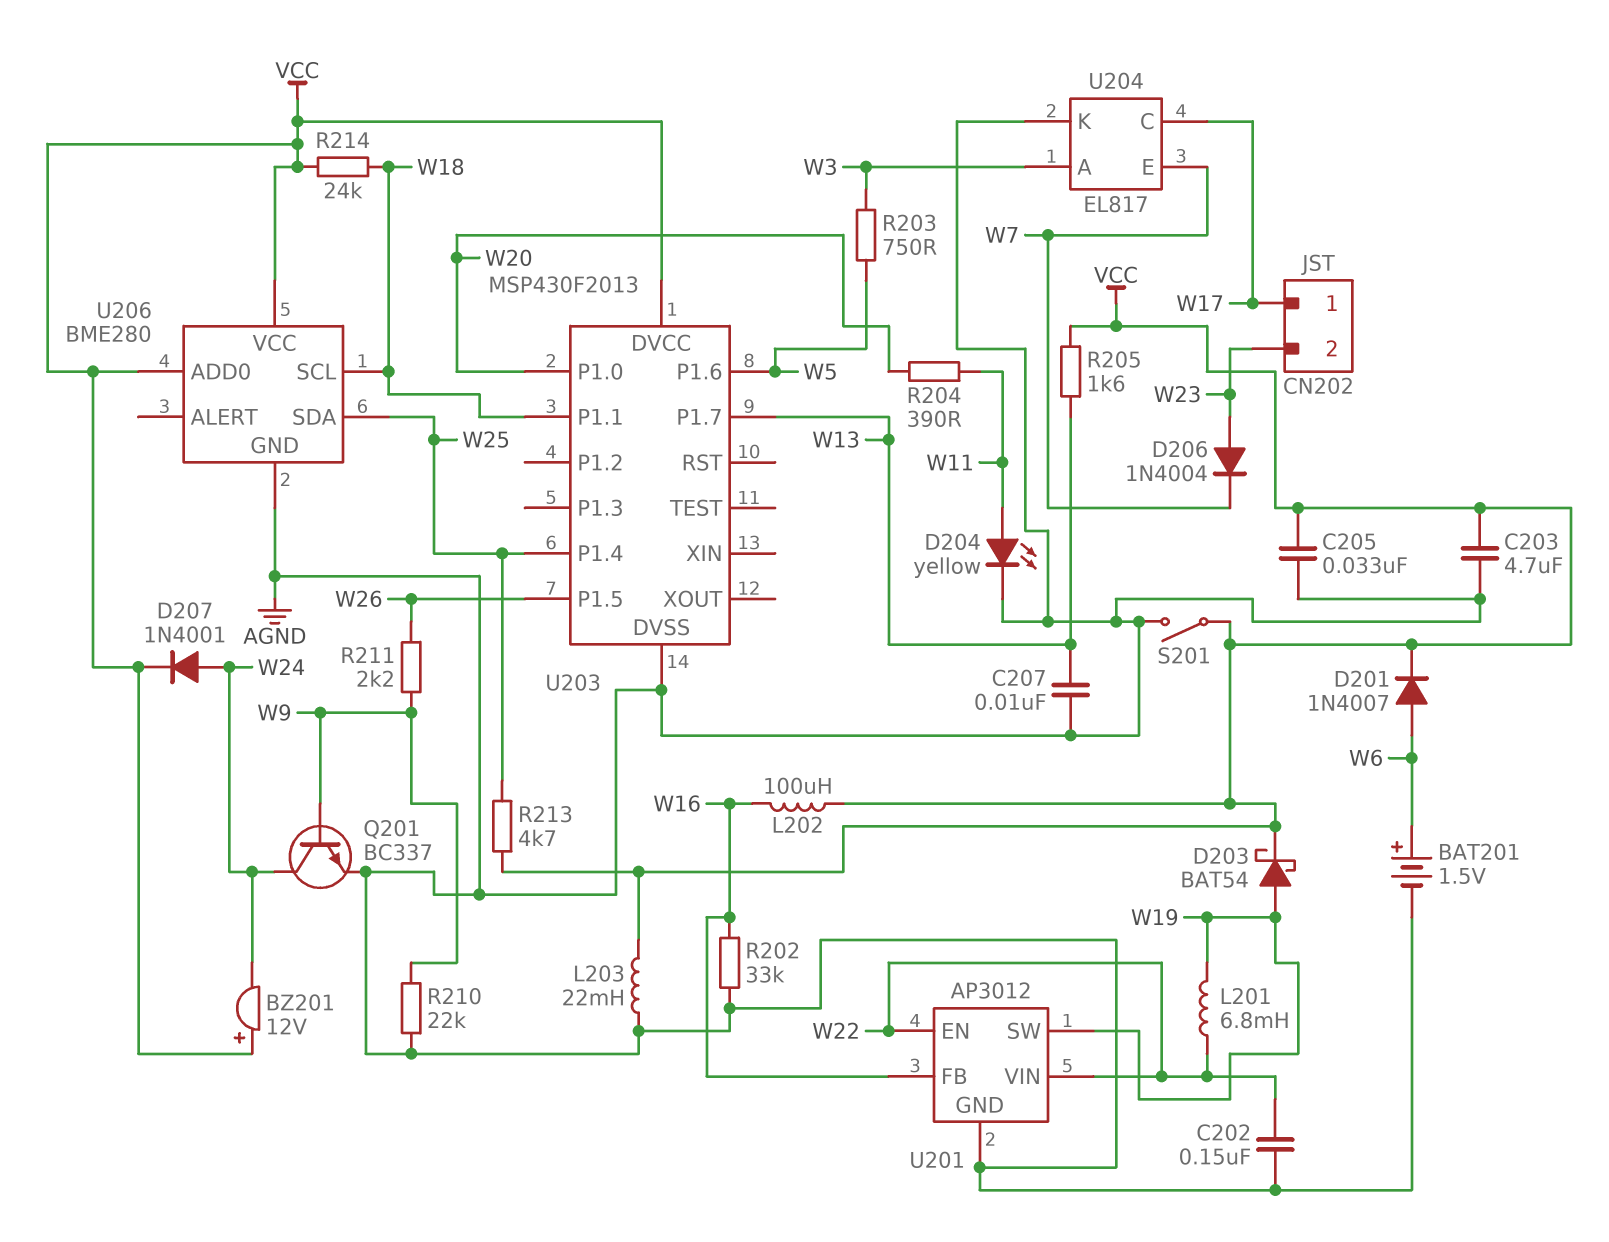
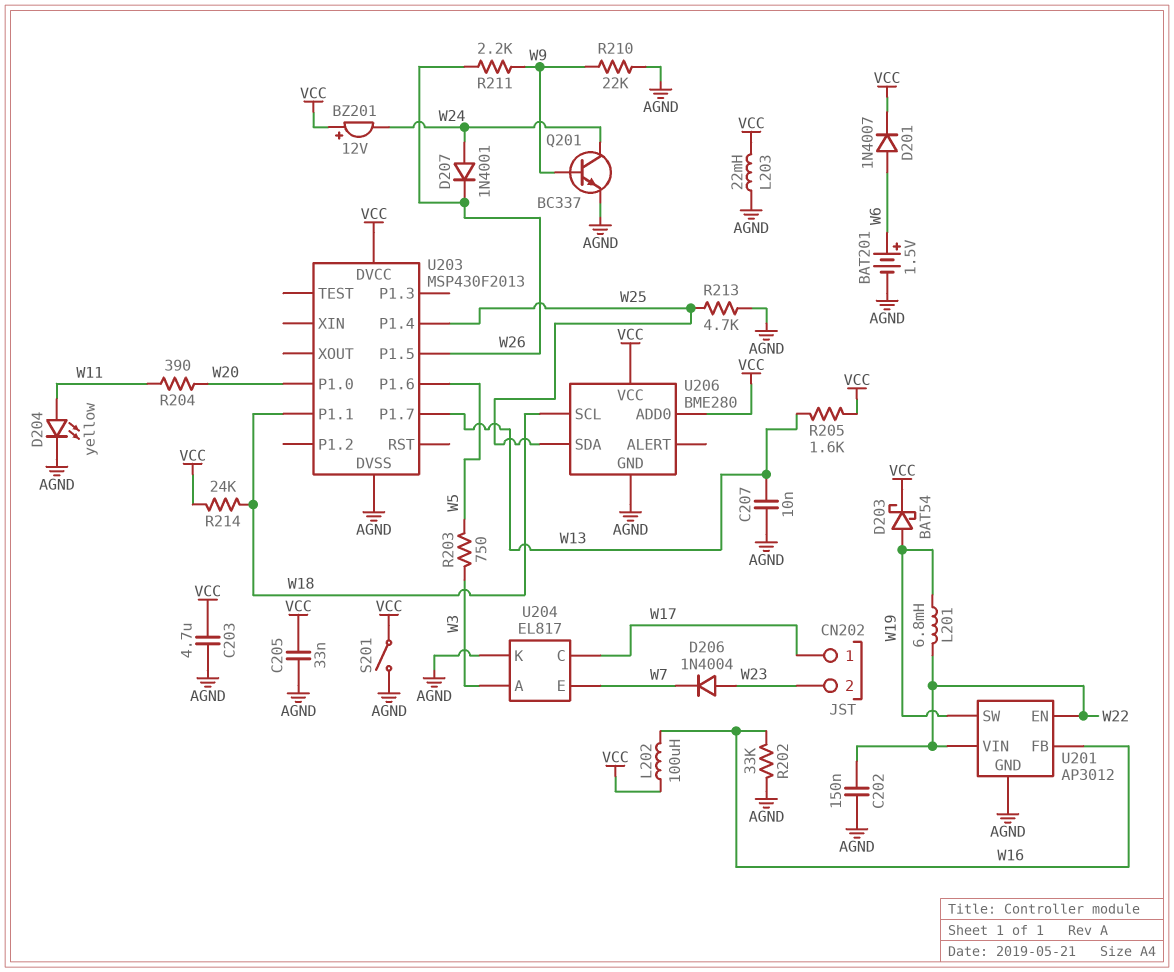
D207: diode 1N4001 (A W24, K VCC) -> diode 1N4001 (A W24, K W26)
R213: 4.7k (VCC, W25) -> 4.7k (AGND, W25)

